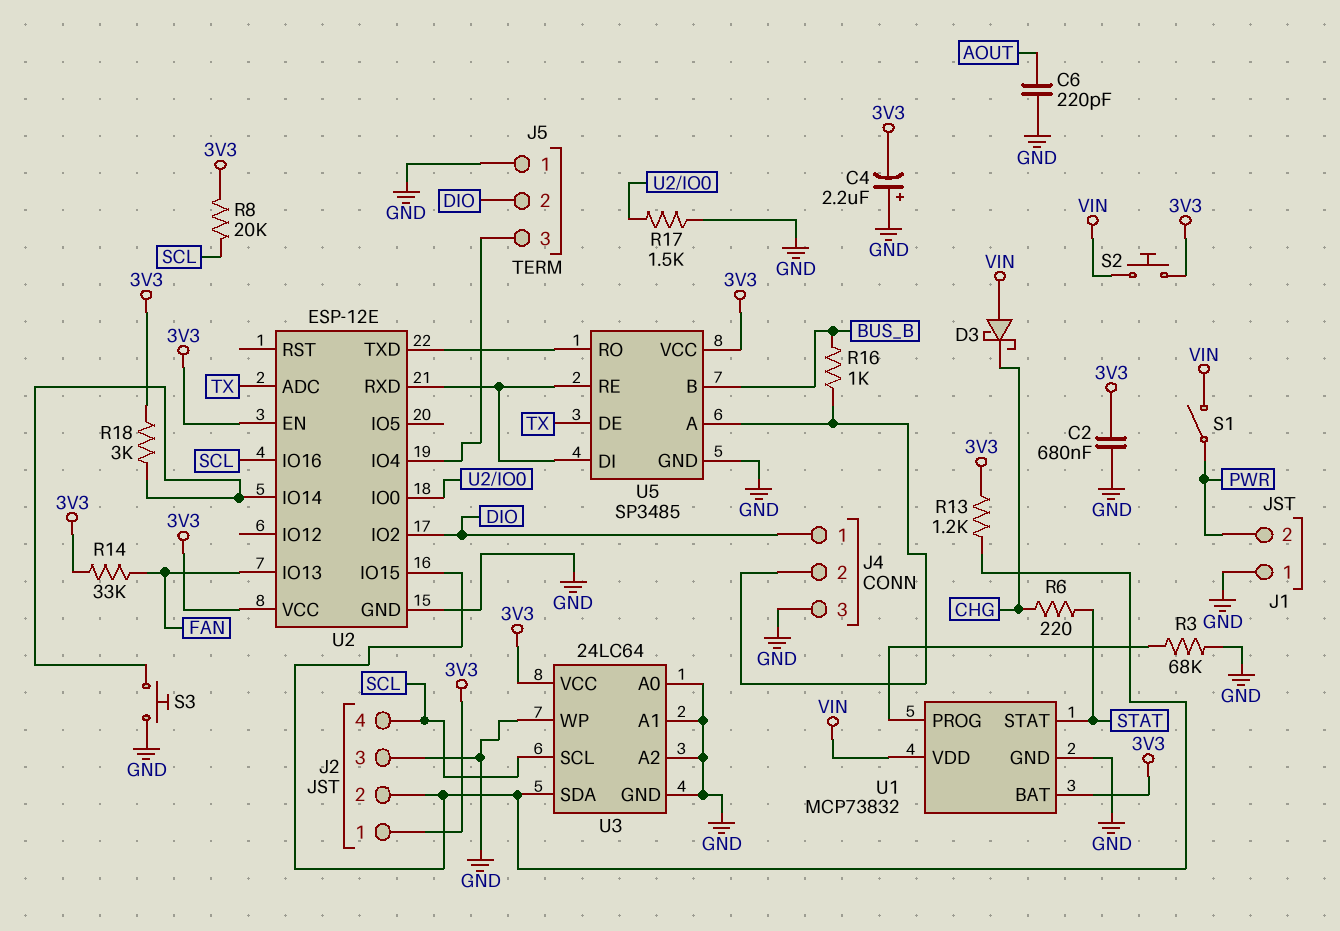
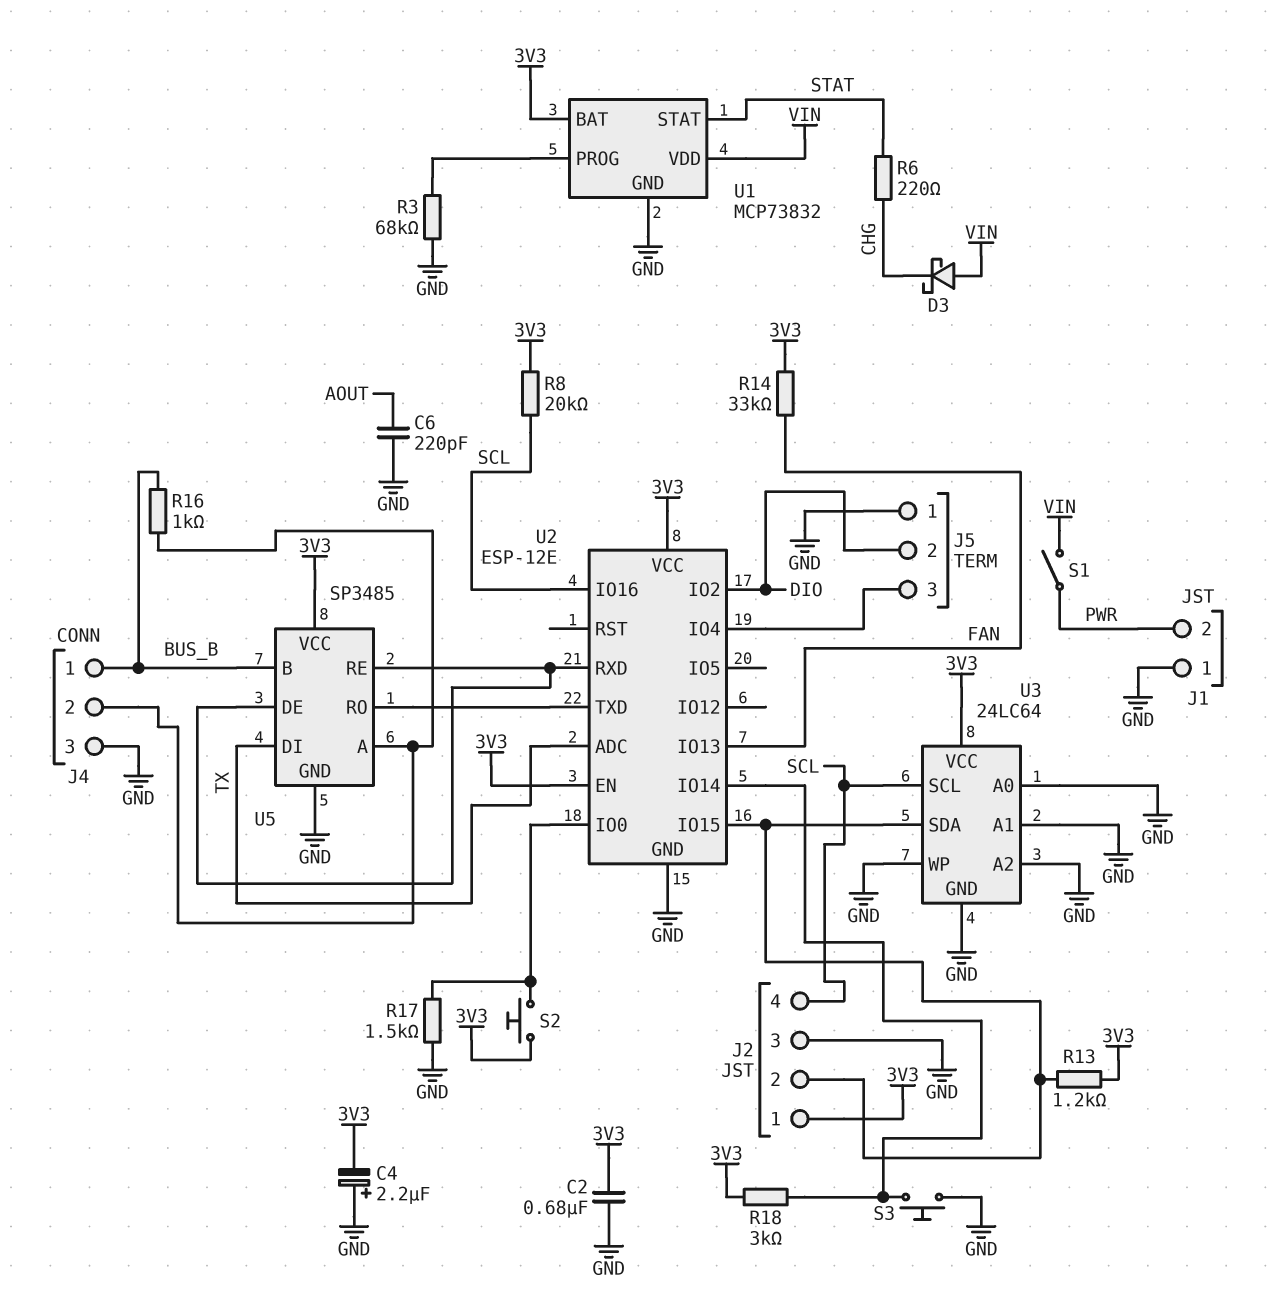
J4 pin 1: DIO -> BUS_B
S2: button (3V3, VIN) -> button (3V3, U2/IO0)
U5 pin DE: TX -> U2/RXD
U5 pin DI: U2/RXD -> TX

